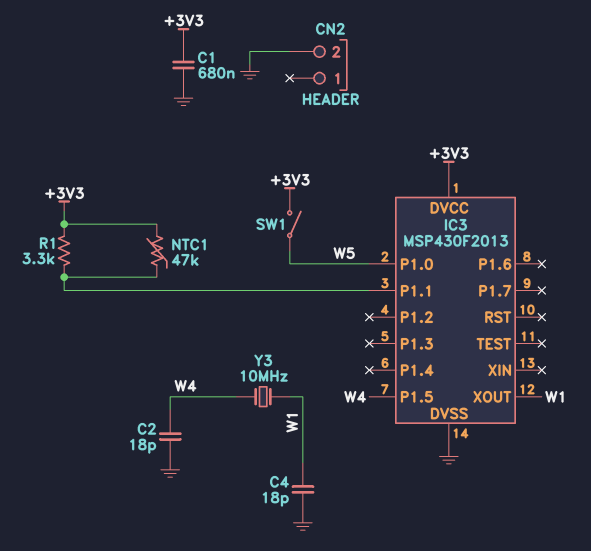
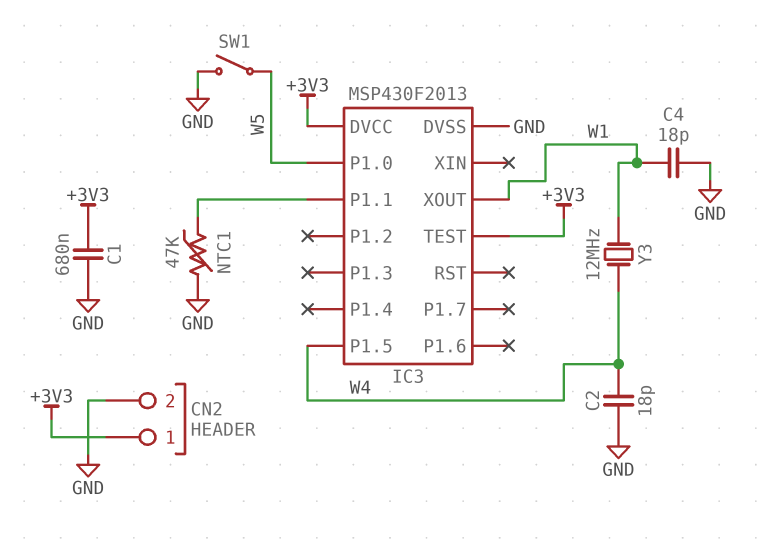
CN2 pin 1: none -> +3V3
IC3 pin TEST: none -> +3V3
NTC1: 47k (+3V3, IC3/P1.1) -> 47k (GND, IC3/P1.1)
R1: 3.3k (+3V3, IC3/P1.1) -> none
SW1: switch (+3V3, W5) -> switch (GND, W5)
Y3: 10MHz (W1, W4) -> 12MHz (W1, W4)

